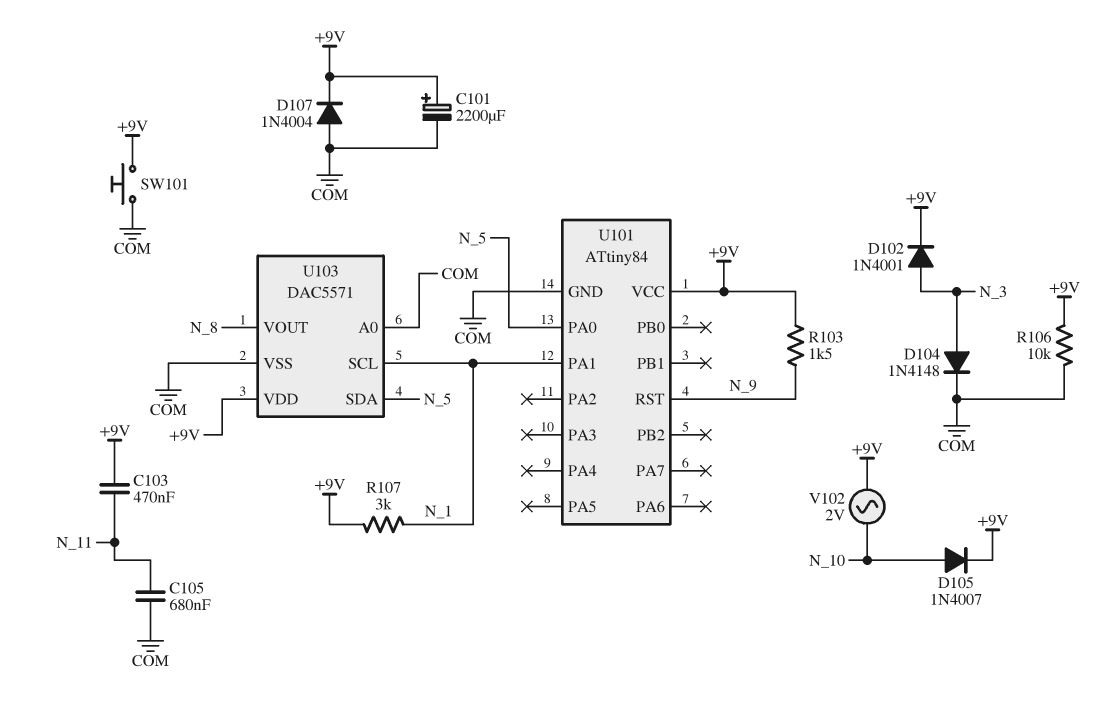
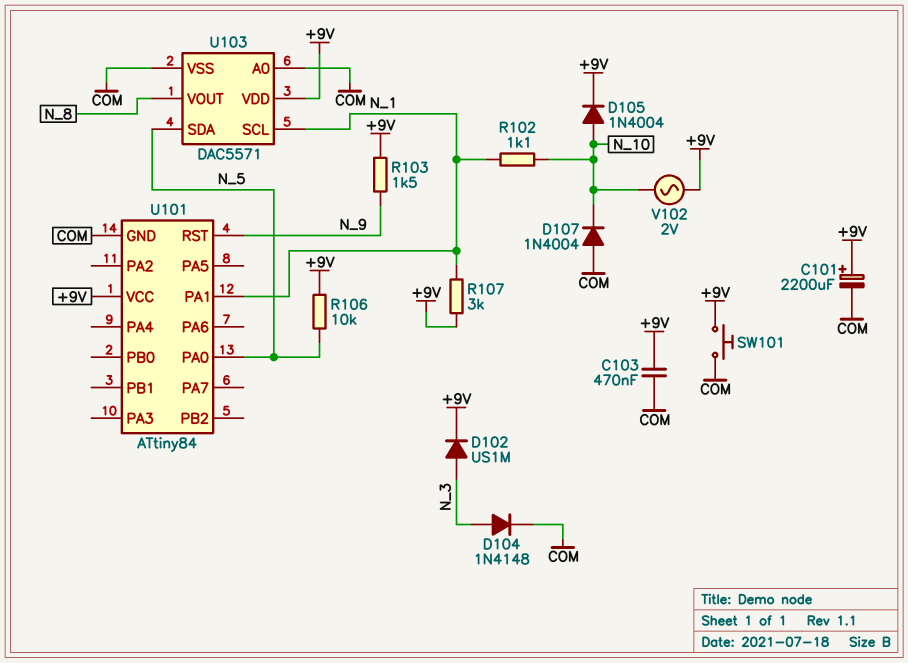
C103: 470nF (+9V, N_11) -> 470nF (+9V, COM)
C105: 680nF (COM, N_11) -> none
D102: diode 1N4001 (A N_3, K +9V) -> diode US1M (A N_3, K +9V)
D105: diode 1N4007 (A N_10, K +9V) -> diode 1N4004 (A N_10, K +9V)
D107: diode 1N4004 (A COM, K +9V) -> diode 1N4004 (A COM, K N_10)
R102: none -> 1.1k (N_1, N_10)
R106: 10k (+9V, COM) -> 10k (+9V, N_5)

